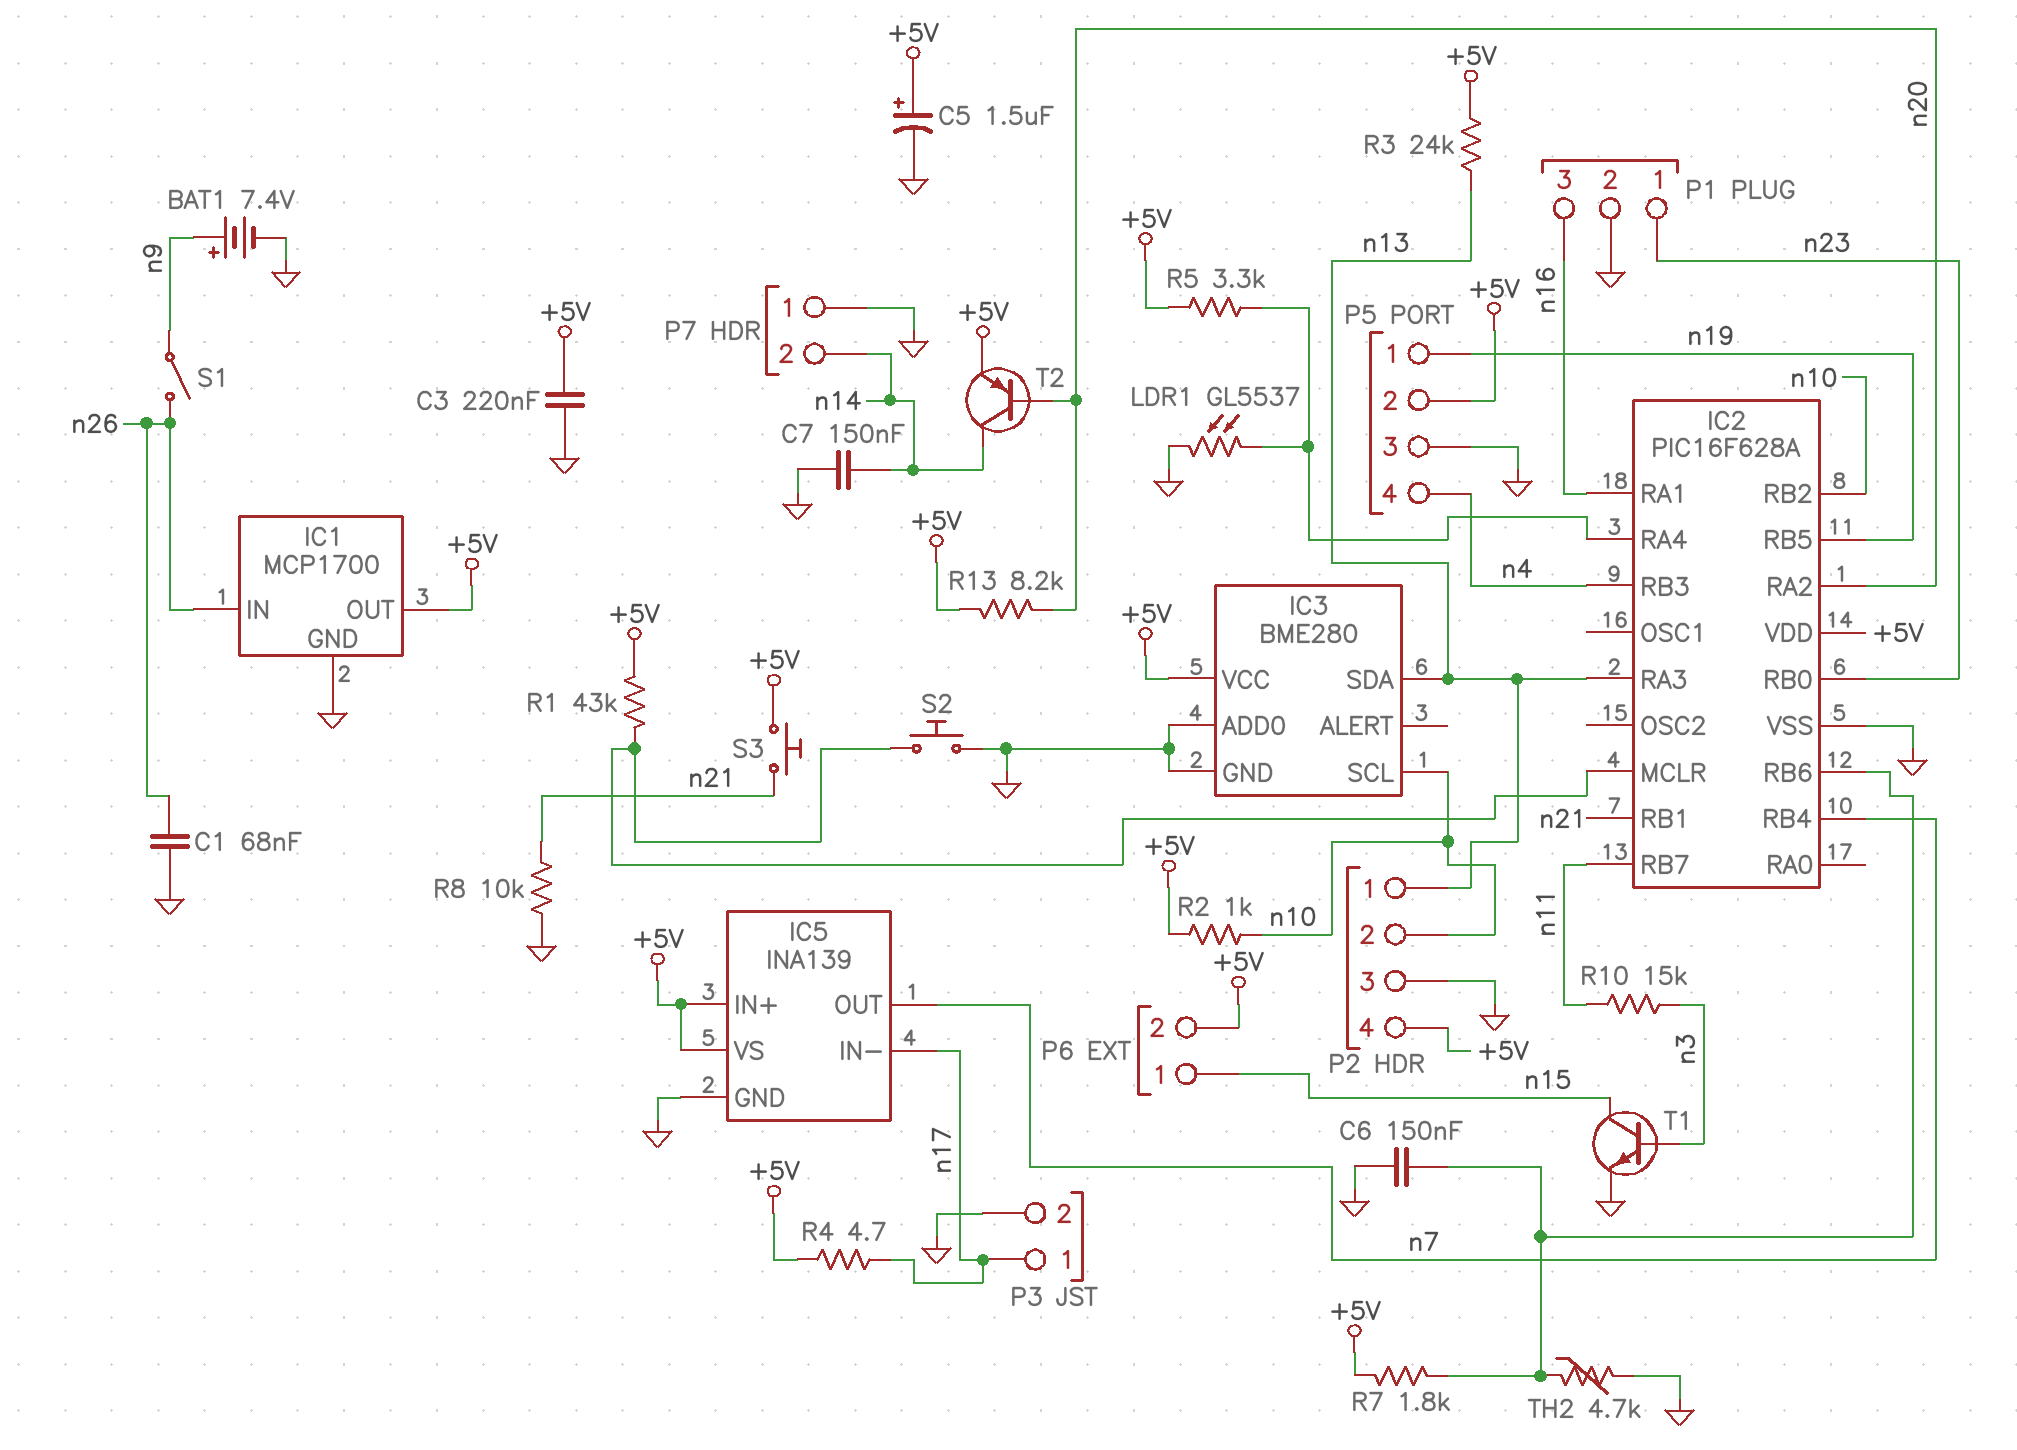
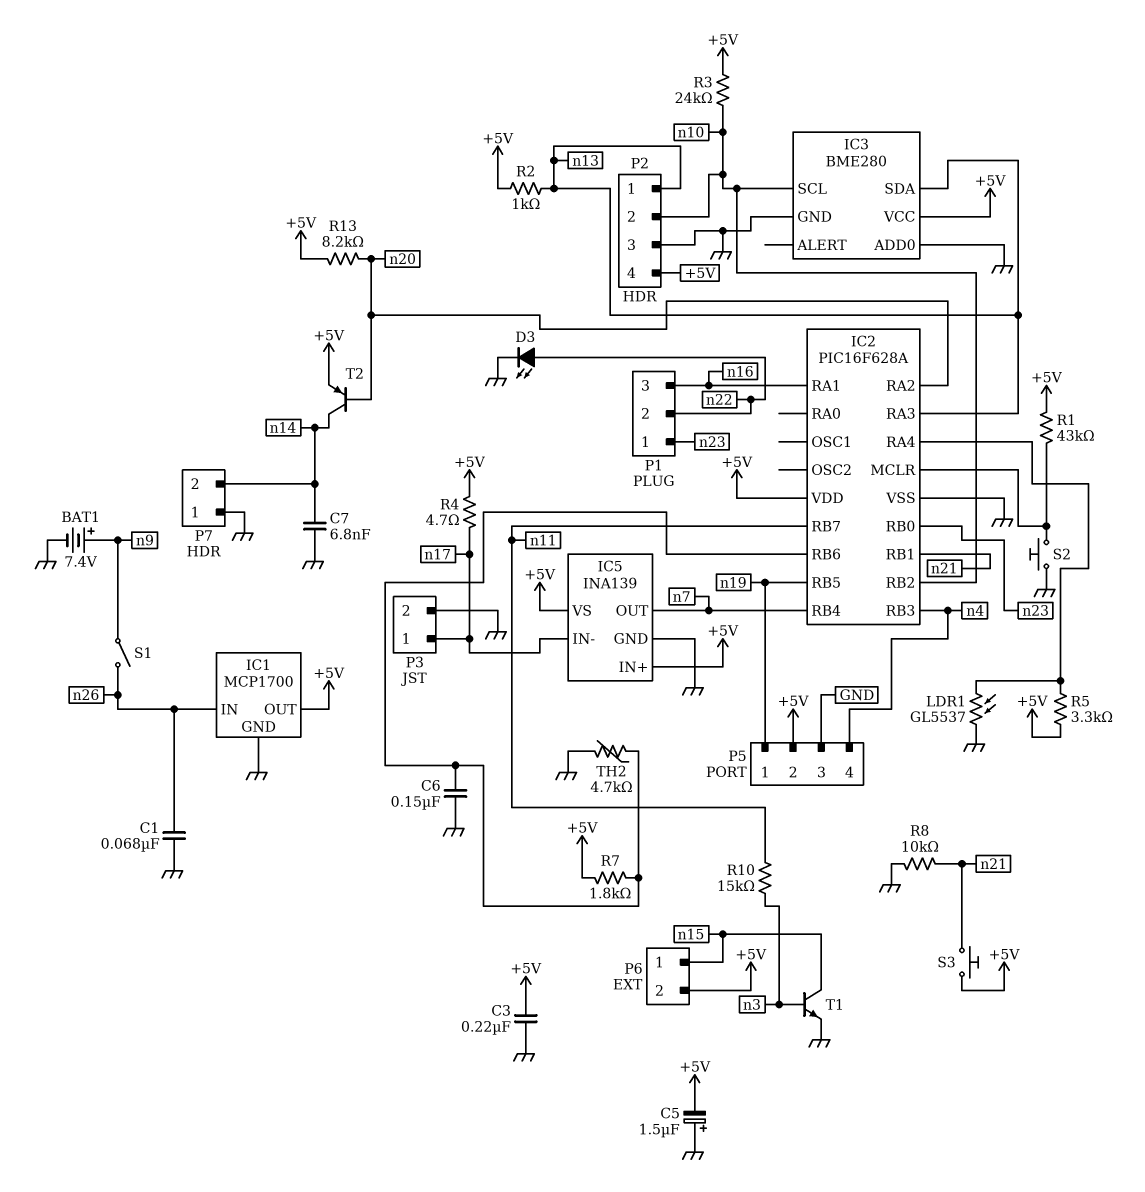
C5: 1.5uF (plus +5V, minus GND) -> 1.5uF (plus GND, minus +5V)
C7: 150nF (GND, n14) -> 6.8nF (GND, n14)
D3: none -> LED (A n22, K GND)
P1 pin 2: GND -> n22
R2: 1k (+5V, n10) -> 1k (+5V, n13)
R3: 24k (+5V, n13) -> 24k (+5V, n10)

